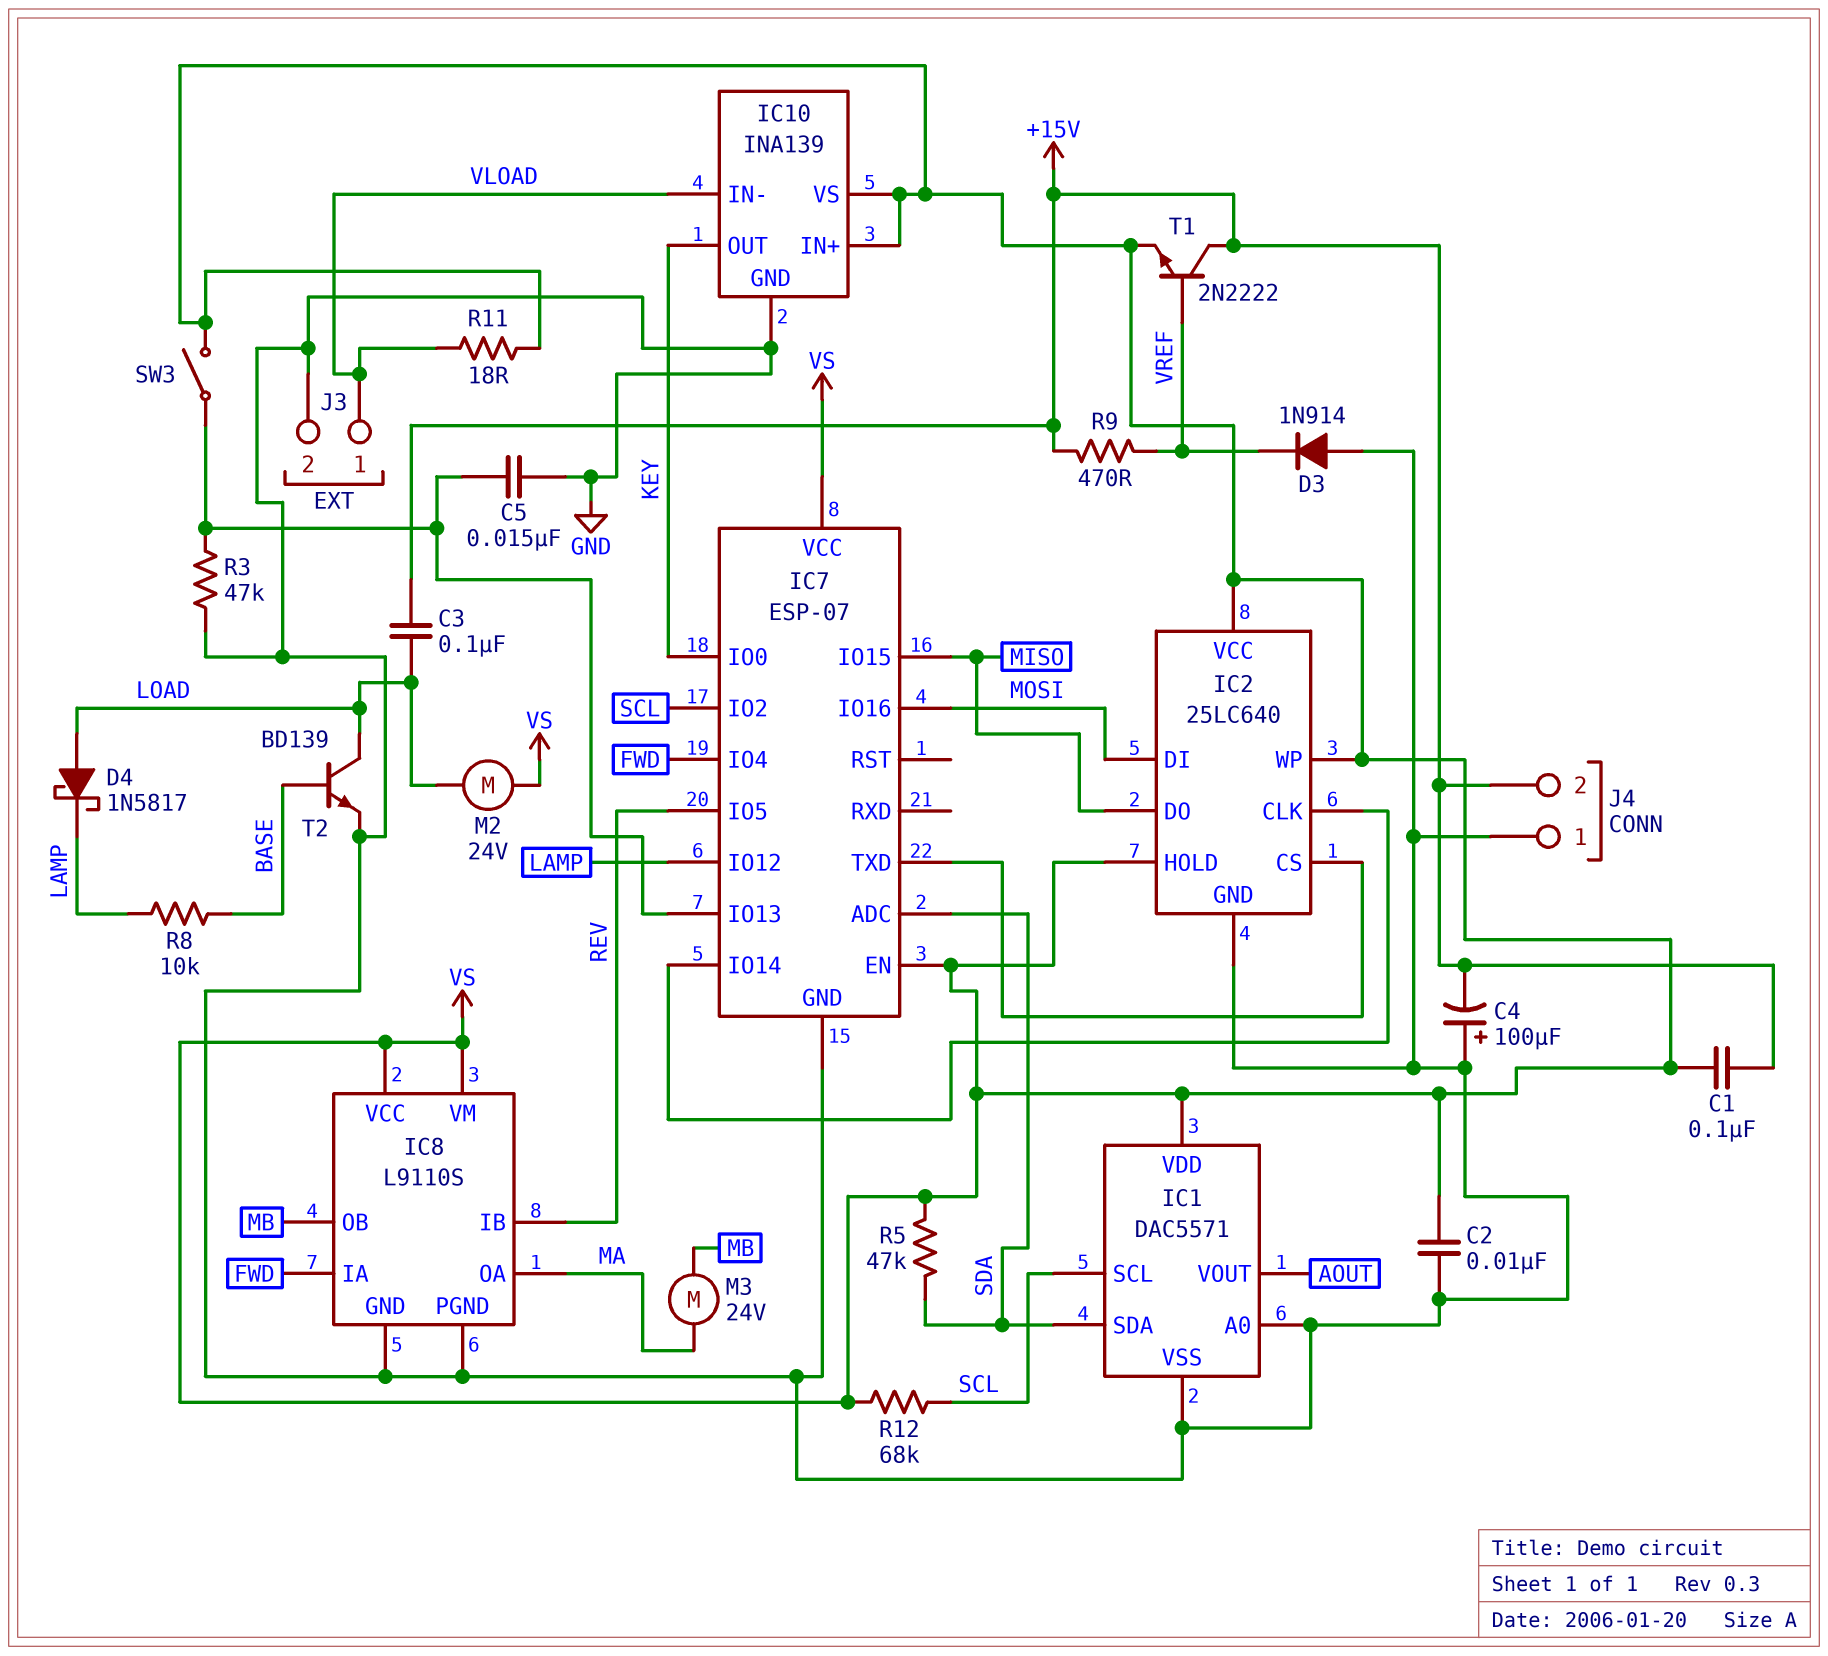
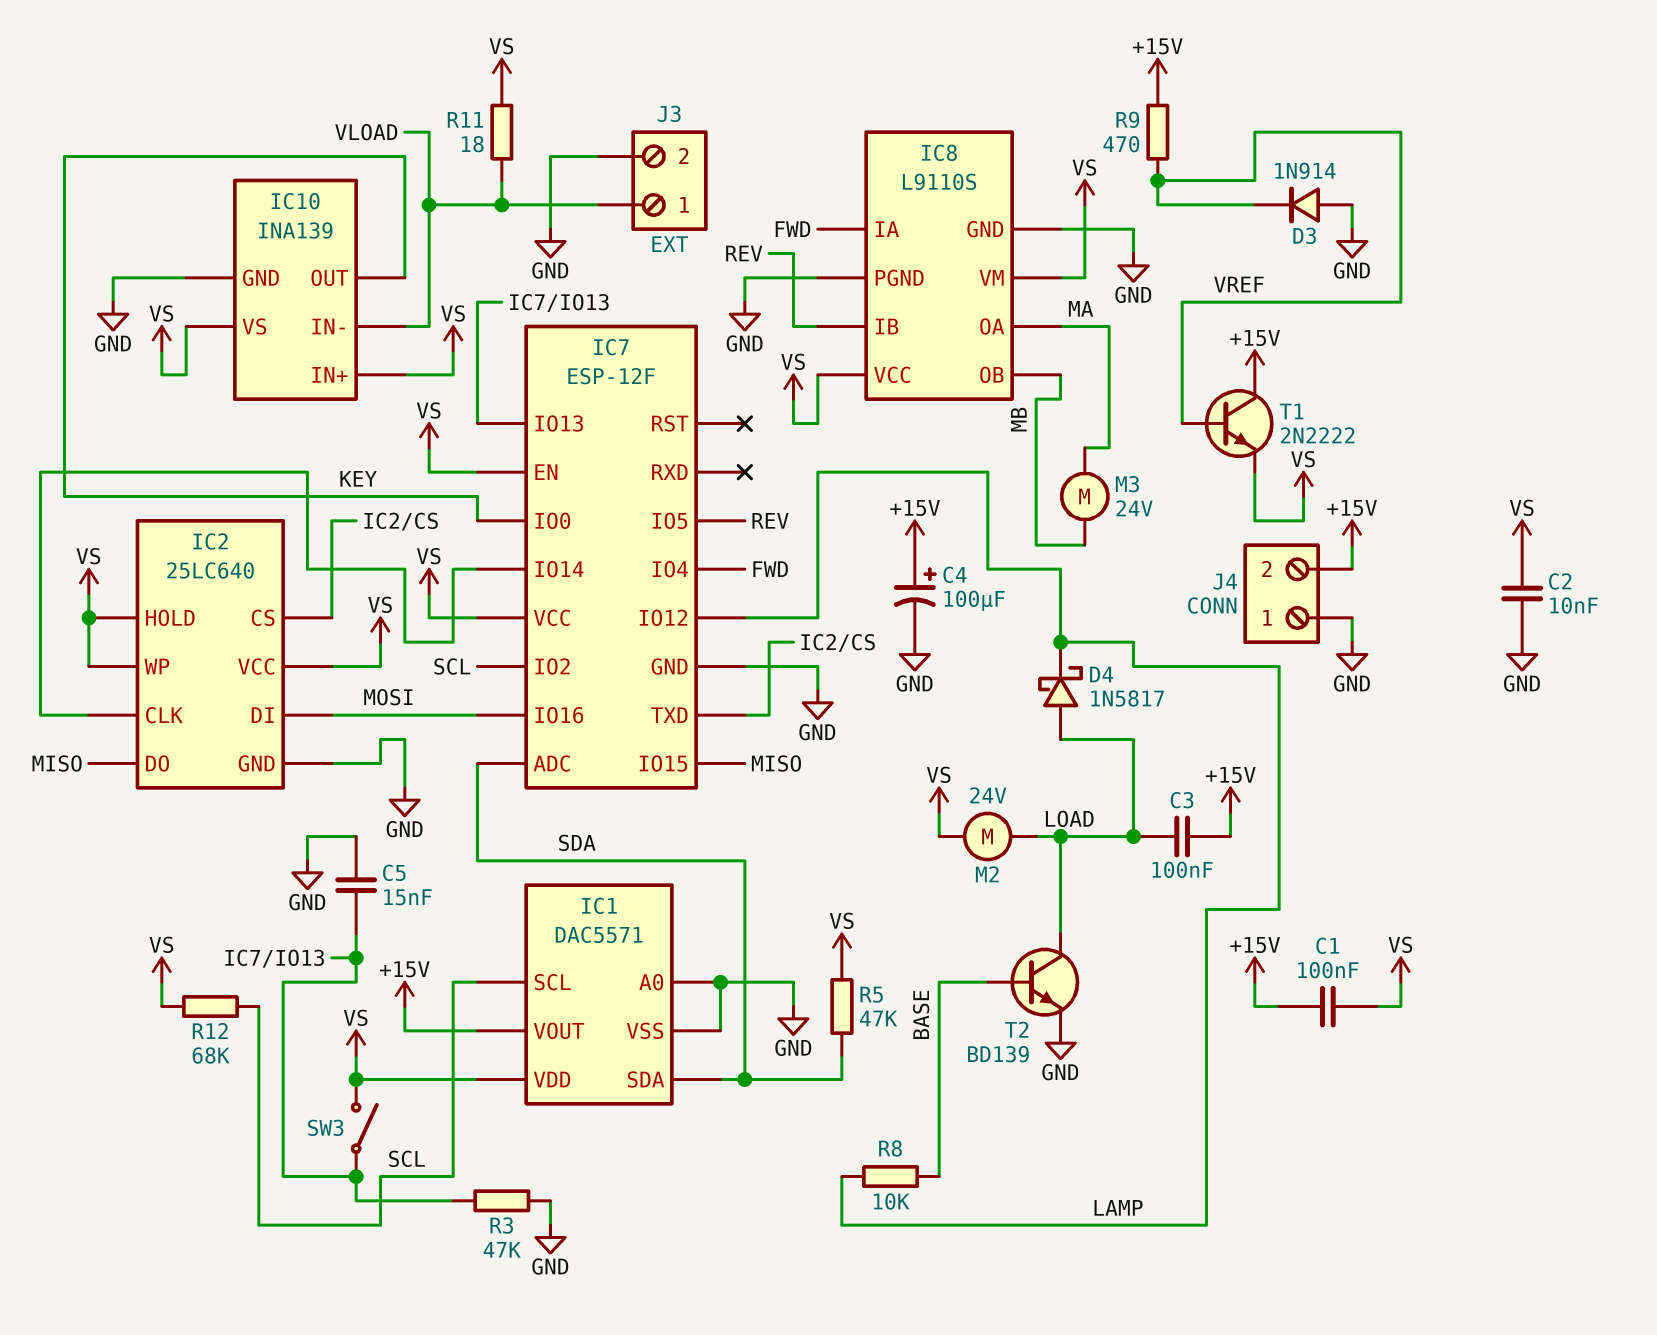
C4: 100uF (plus GND, minus +15V) -> 100uF (plus +15V, minus GND)
IC1 pin VOUT: AOUT -> +15V
IC7: ESP-07 -> ESP-12F

